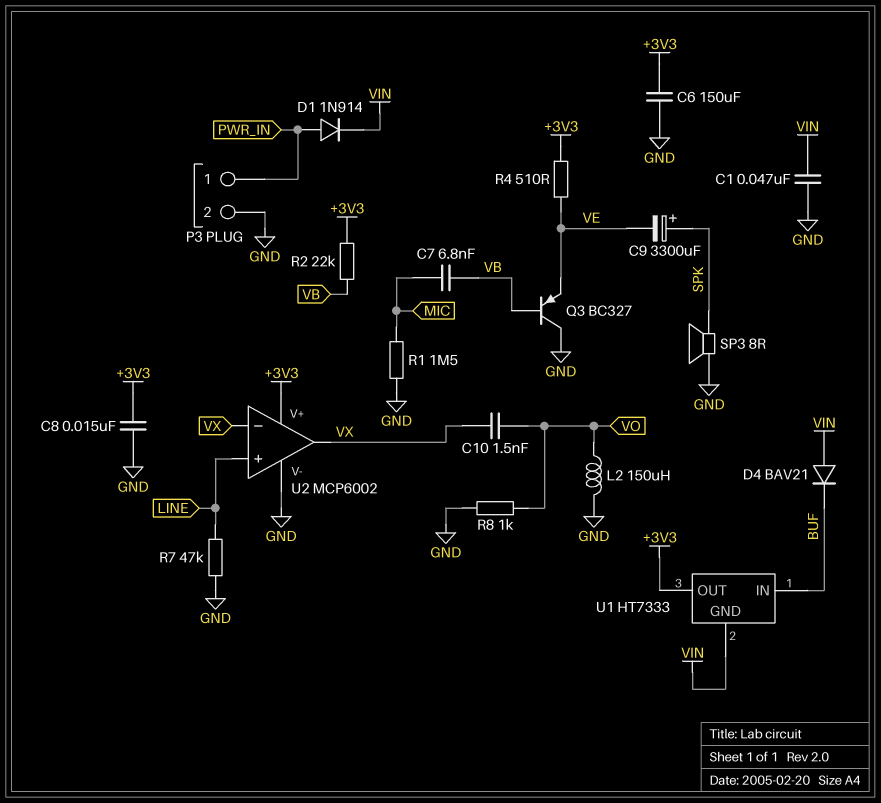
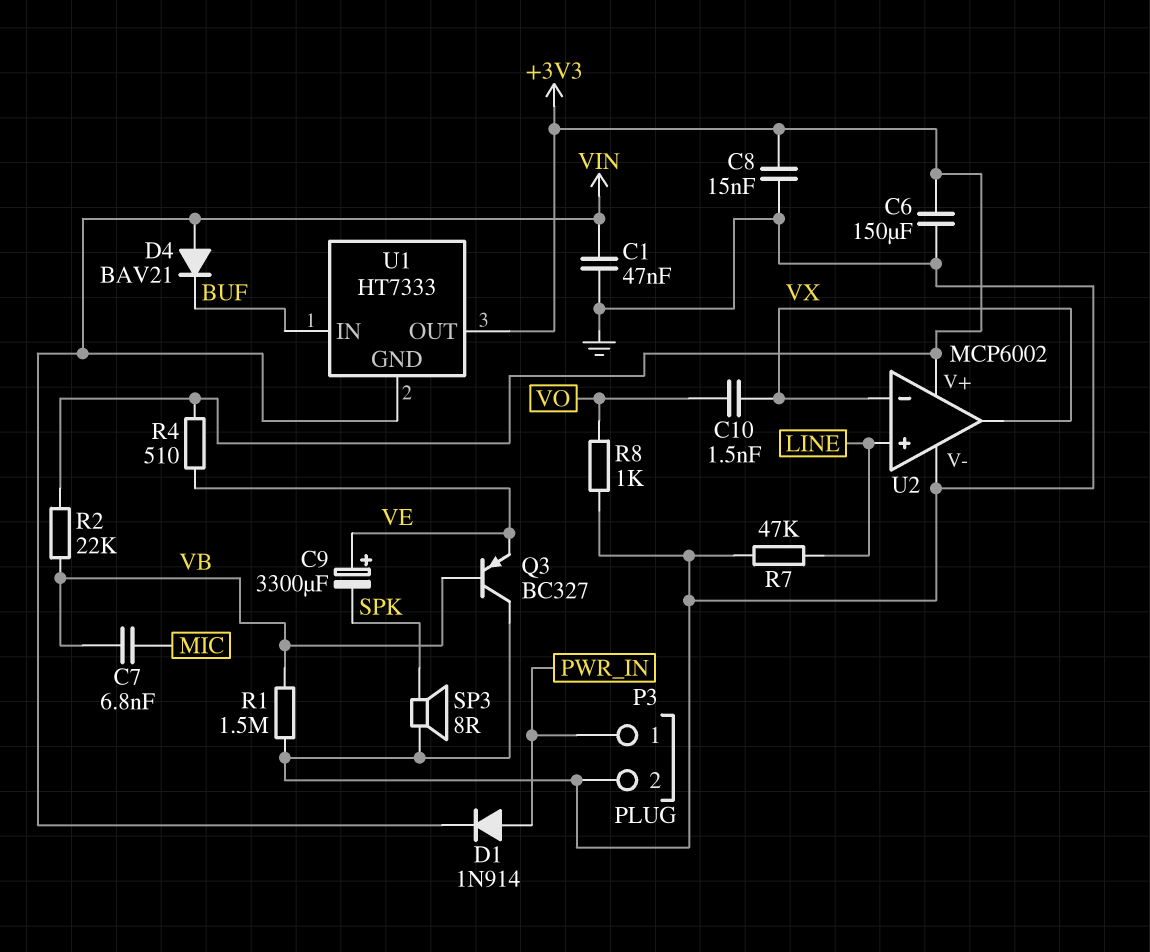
C9: 3300uF (plus SPK, minus VE) -> 3300uF (plus VE, minus SPK)
L2: 150uH (GND, VO) -> none
R1: 1.5M (GND, MIC) -> 1.5M (GND, VB)

